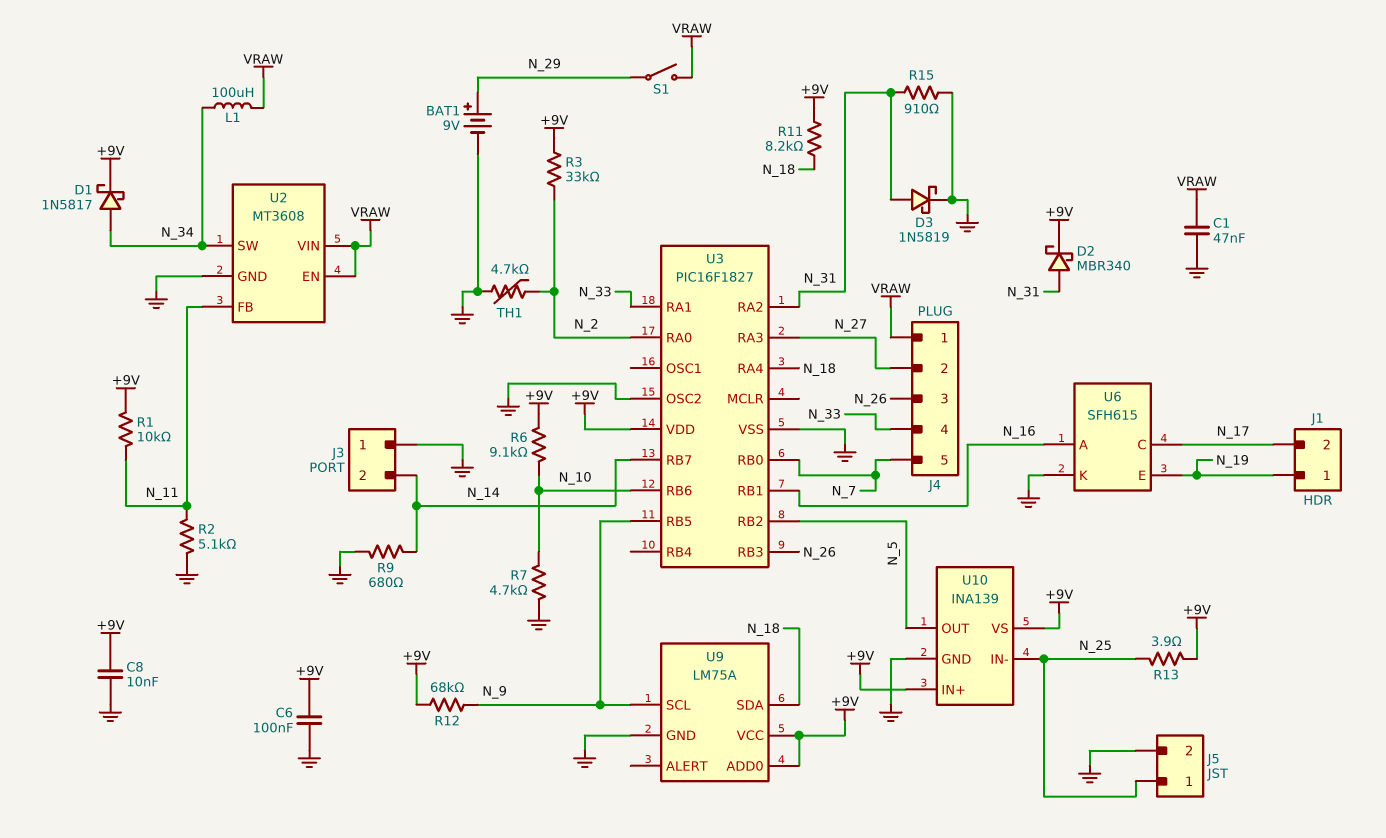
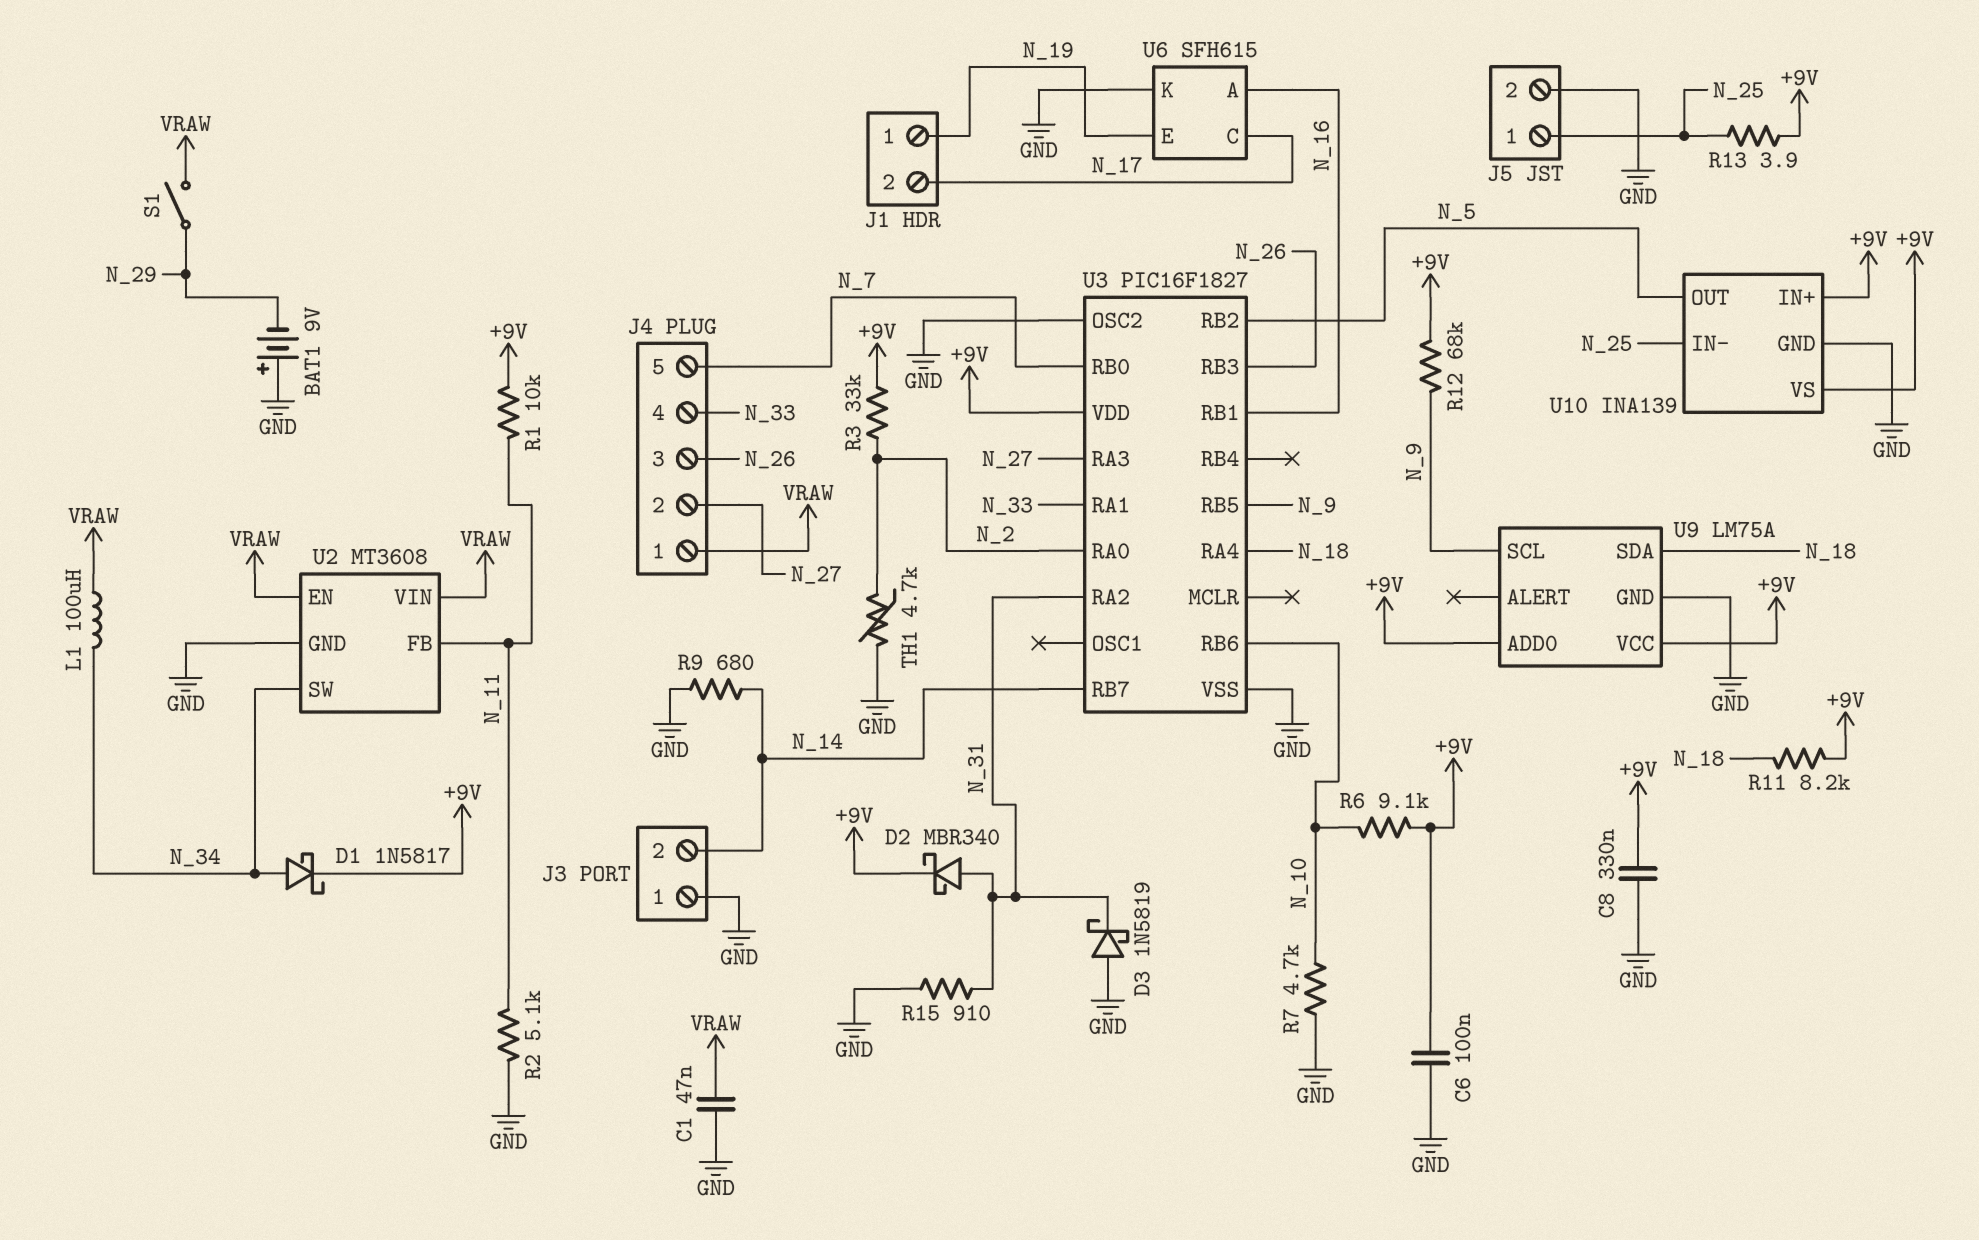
BAT1: 9V (plus N_29, minus GND) -> 9V (plus GND, minus N_29)
C8: 10nF (+9V, GND) -> 330nF (+9V, GND)
D3: schottky 1N5819 (A N_31, K GND) -> schottky 1N5819 (A GND, K N_31)

